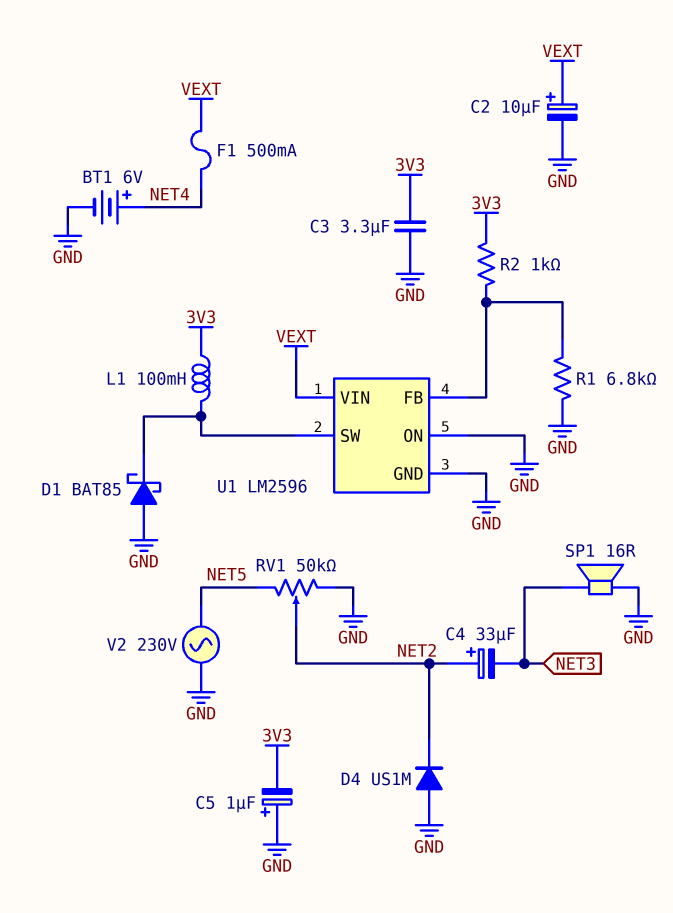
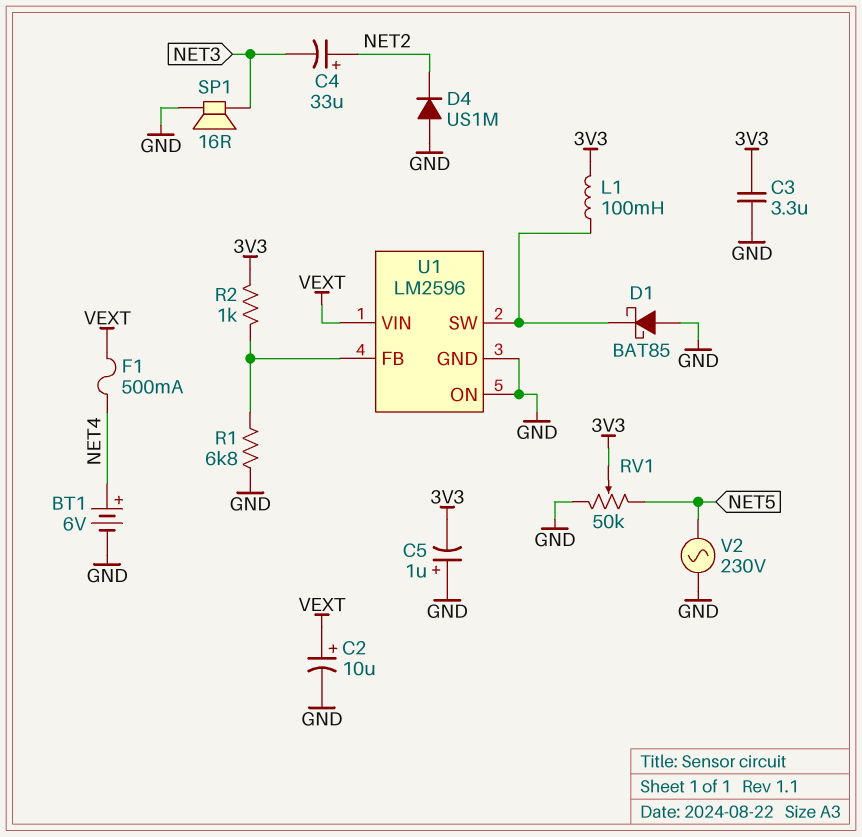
RV1: 50k (GND, NET5, wiper NET2) -> 50k (GND, NET5, wiper 3V3)

